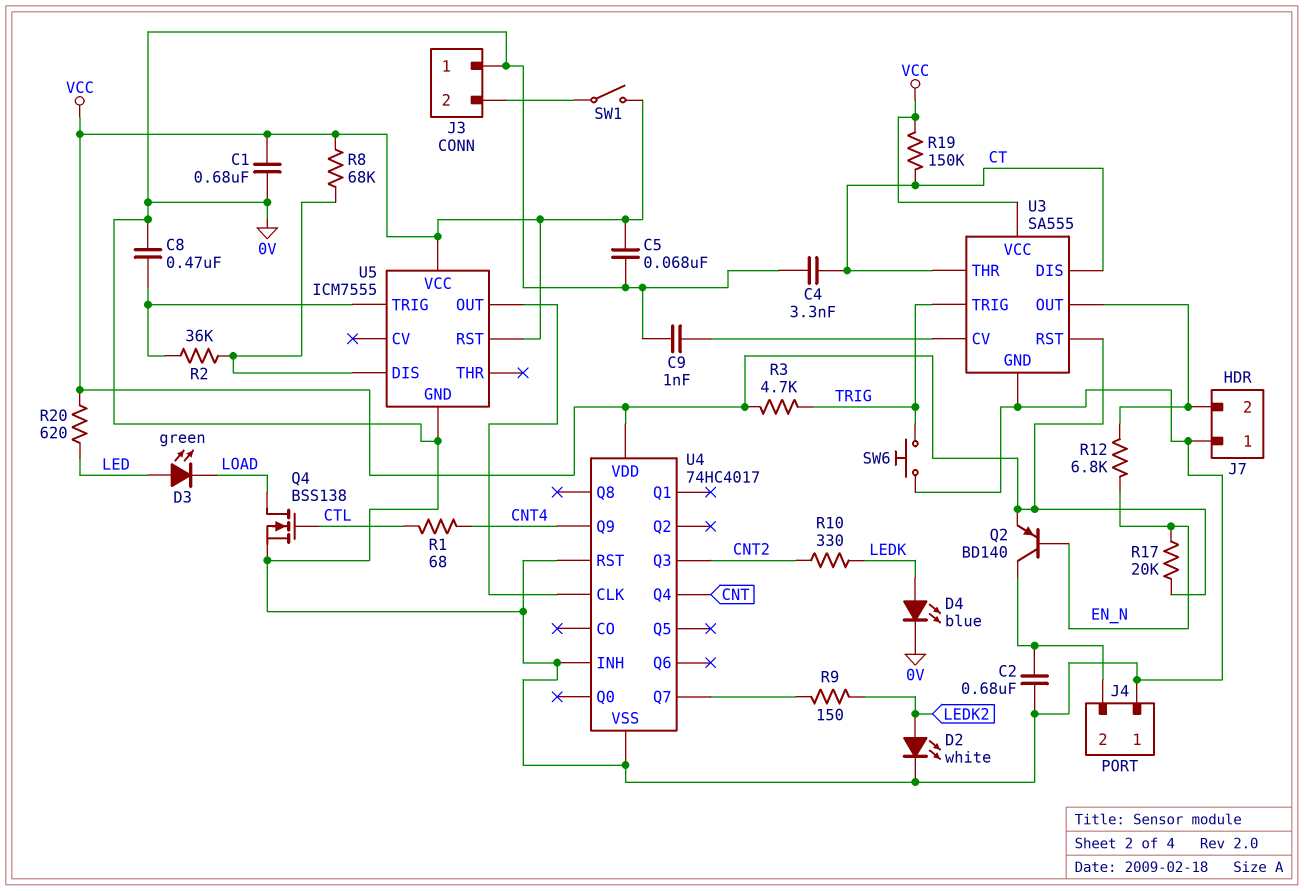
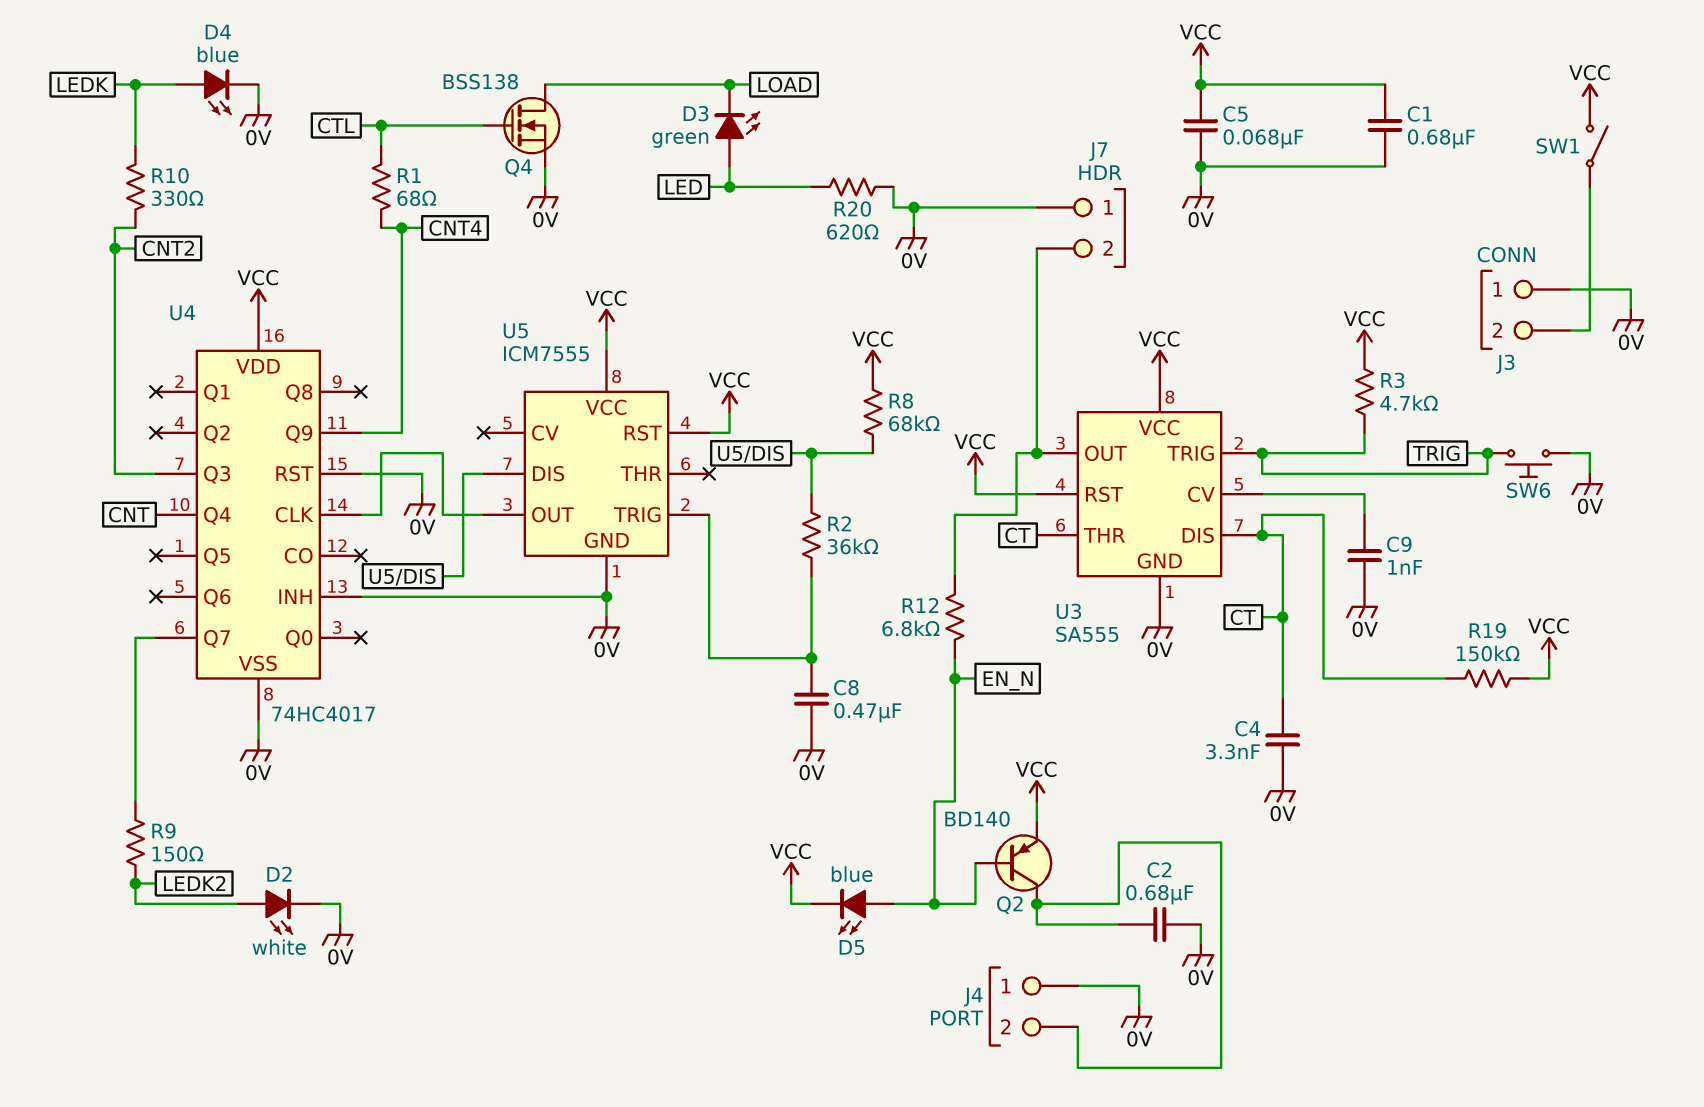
D5: none -> LED blue (A EN_N, K VCC)
R17: 20k (EN_N, VCC) -> none
R20: 620 (LED, VCC) -> 620 (0V, LED)

